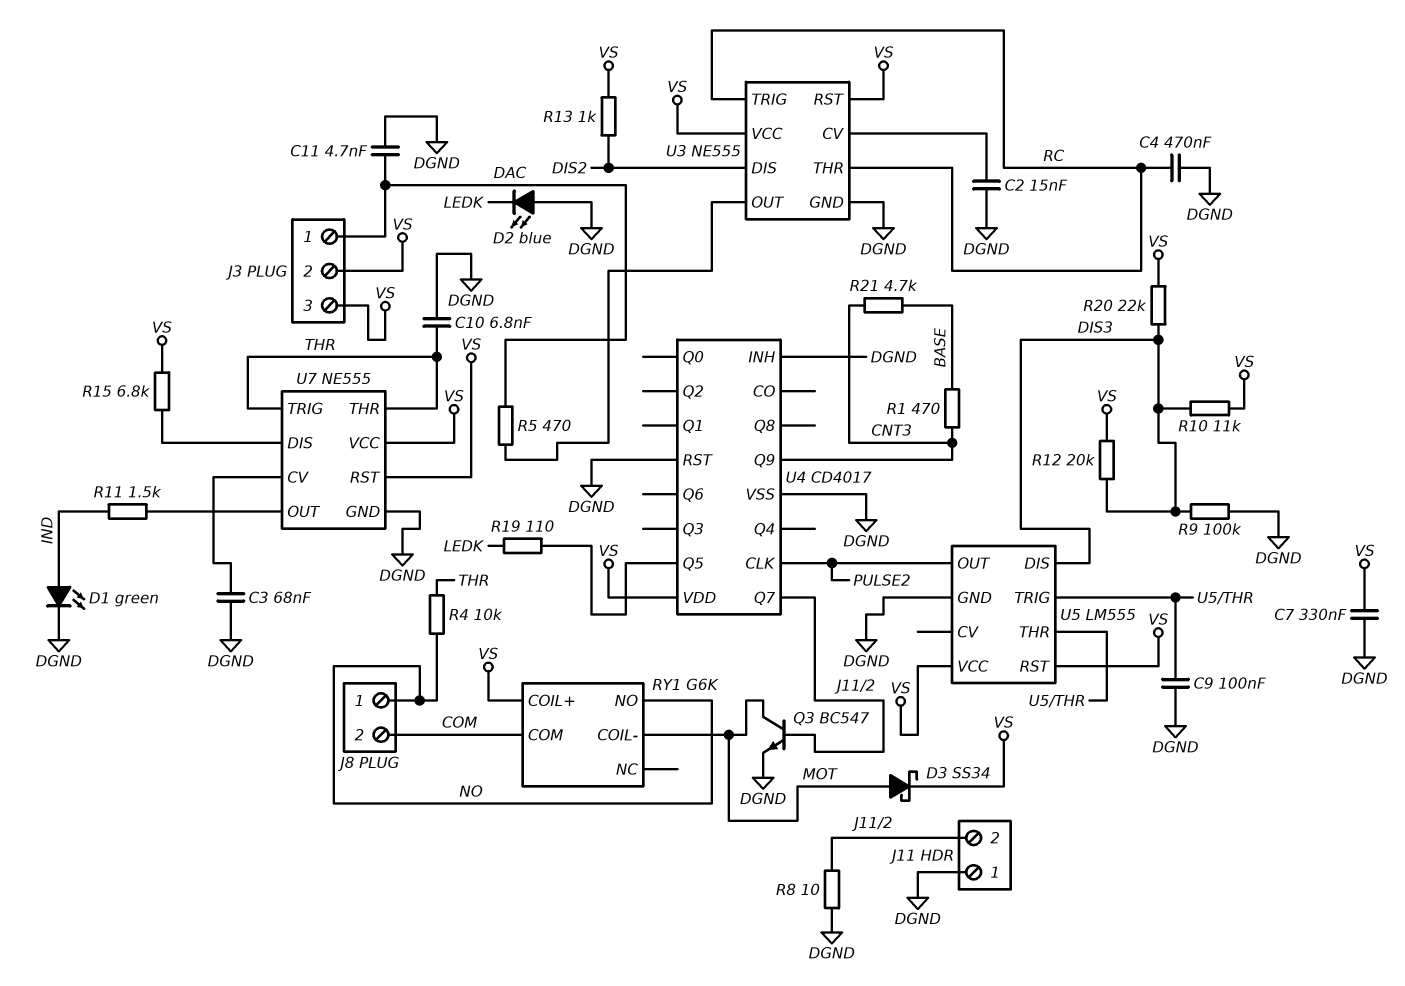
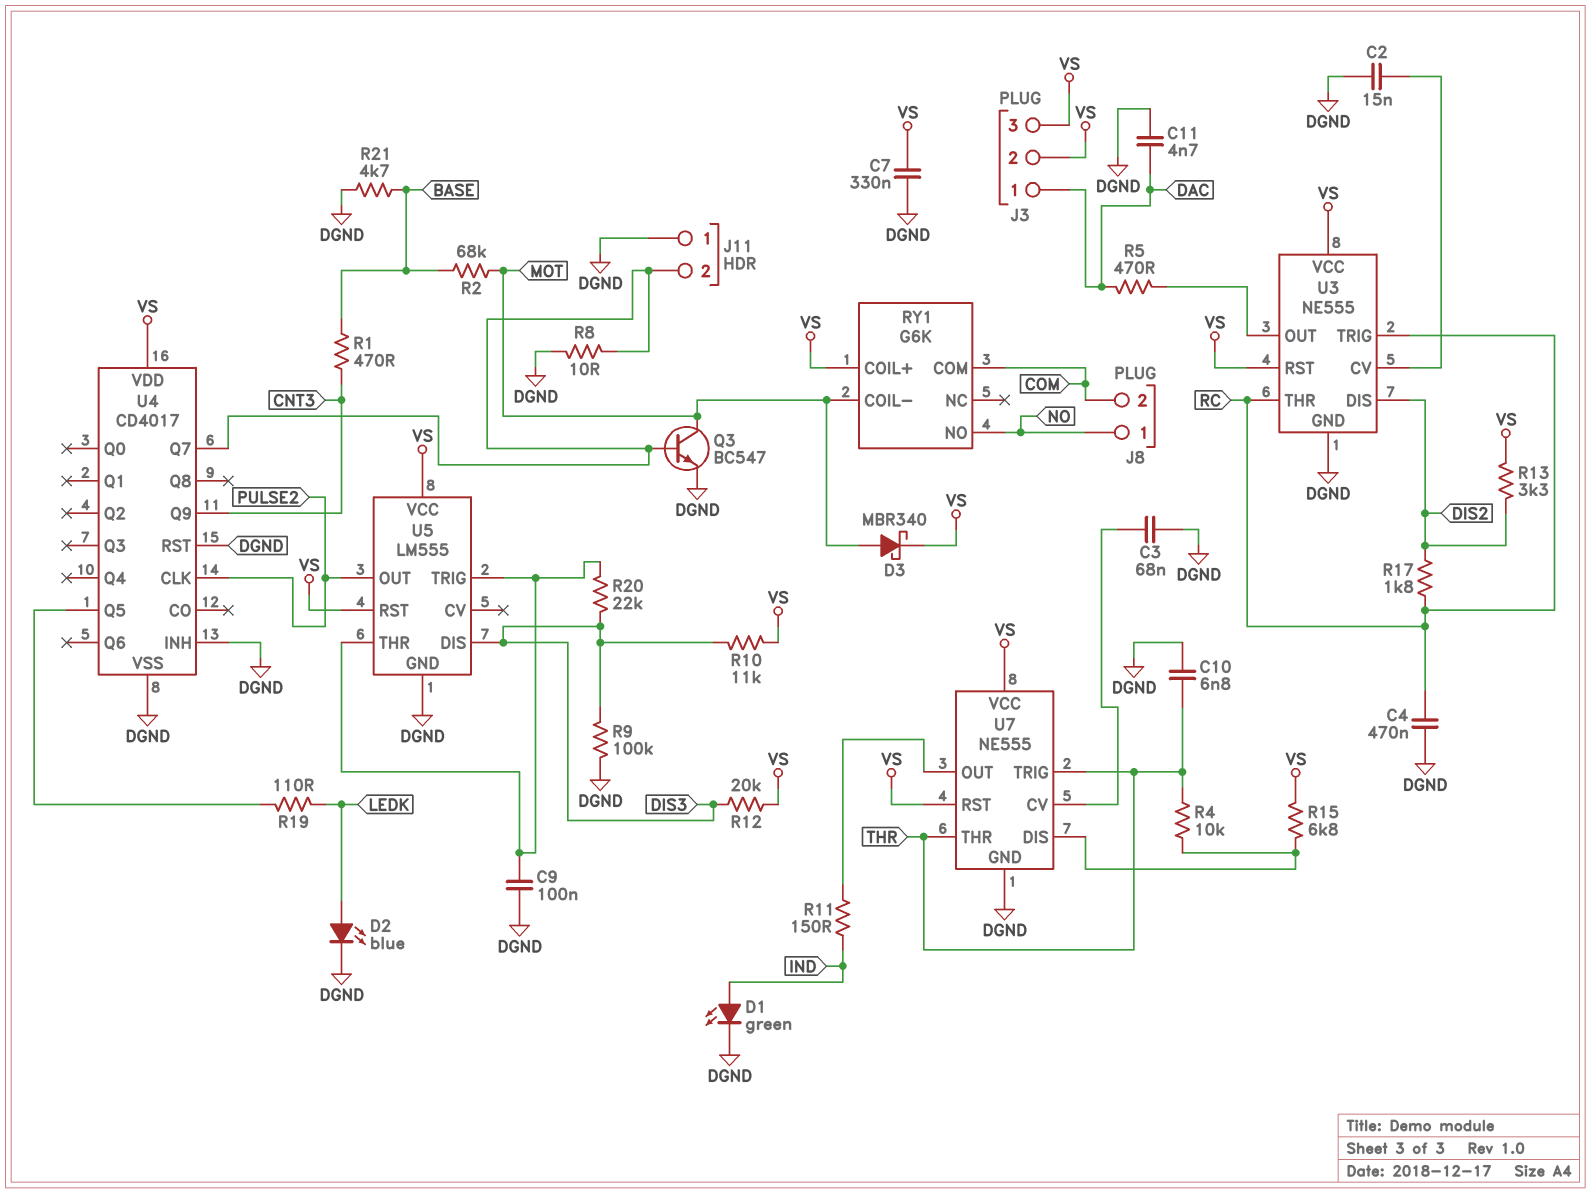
D2: LED blue (A DGND, K LEDK) -> LED blue (A LEDK, K DGND)
D3: schottky SS34 (A MOT, K VS) -> schottky MBR340 (A MOT, K VS)
R2: none -> 68k (BASE, MOT)
R4: 10k (NO, THR) -> 10k (THR, U7/DIS)
R11: 1.5k (IND, U7/OUT) -> 150 (IND, U7/OUT)
R13: 1k (DIS2, VS) -> 3.3k (DIS2, VS)
R17: none -> 1.8k (DIS2, RC)
R20: 22k (DIS3, VS) -> 22k (DIS3, U5/THR)
R21: 4.7k (BASE, CNT3) -> 4.7k (BASE, DGND)

